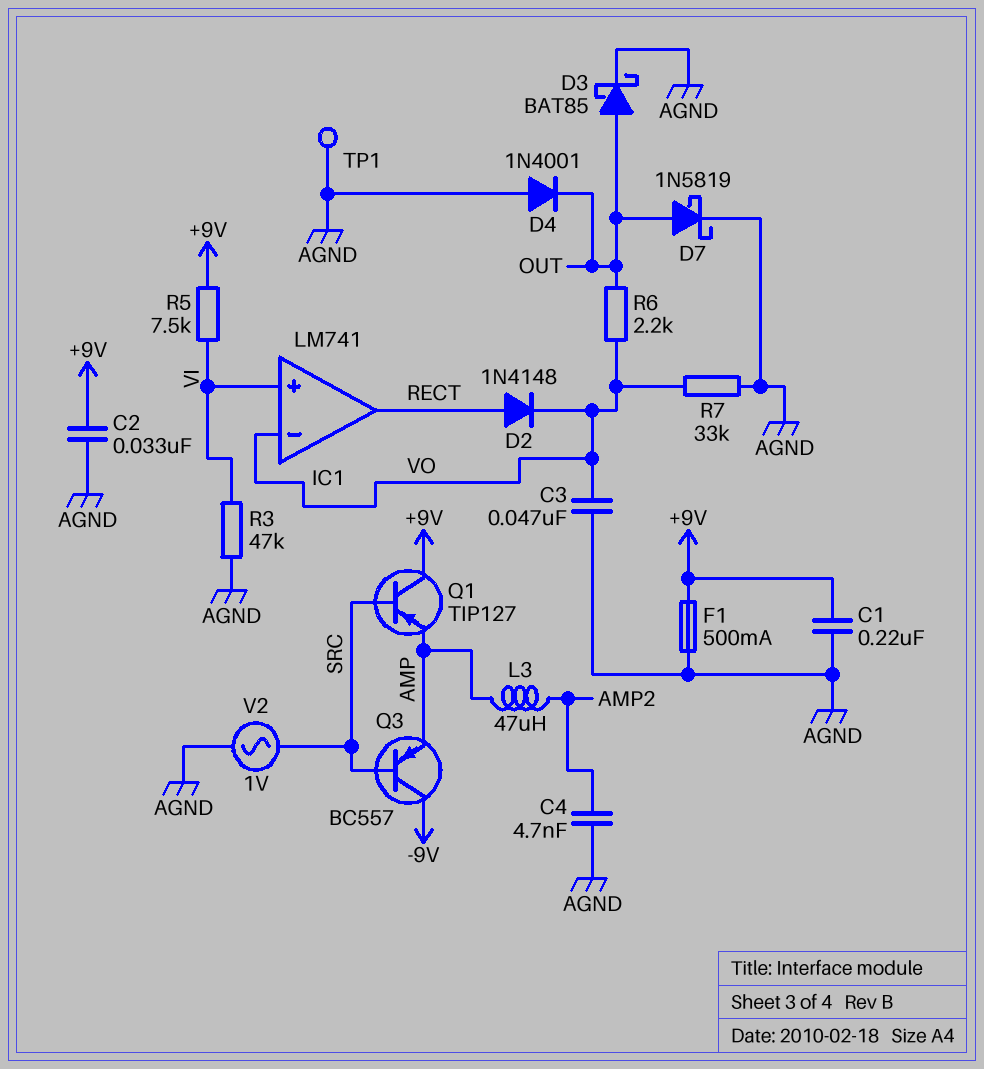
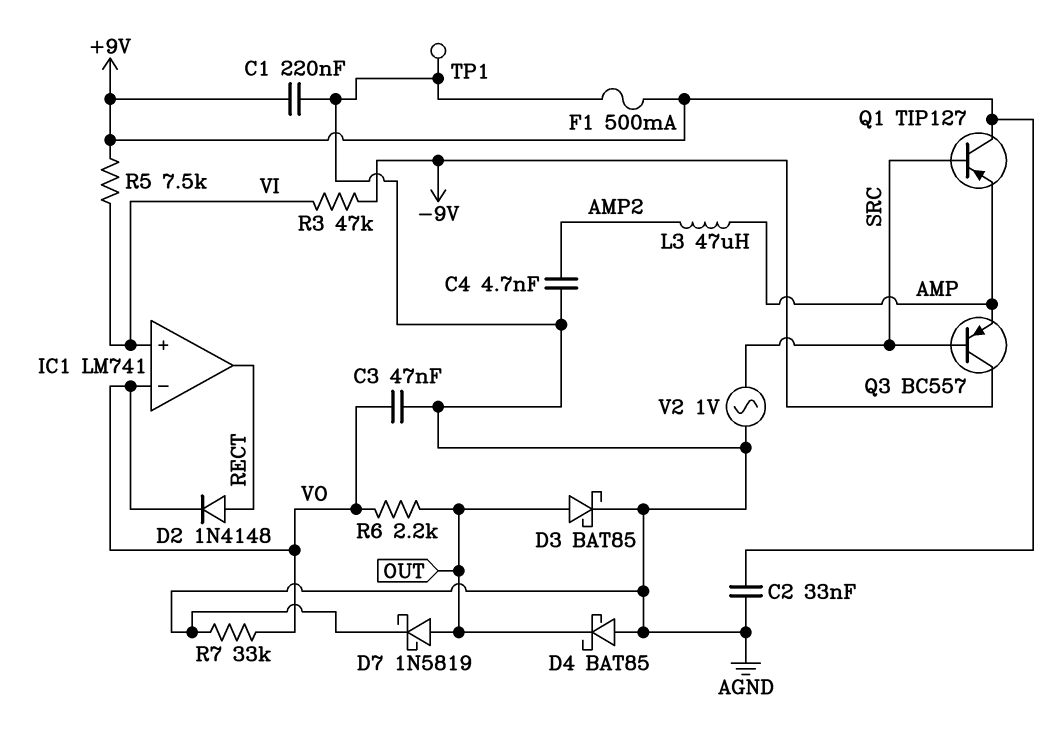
D4: diode 1N4001 (A AGND, K OUT) -> schottky BAT85 (A AGND, K OUT)
R3: 47k (AGND, VI) -> 47k (-9V, VI)

